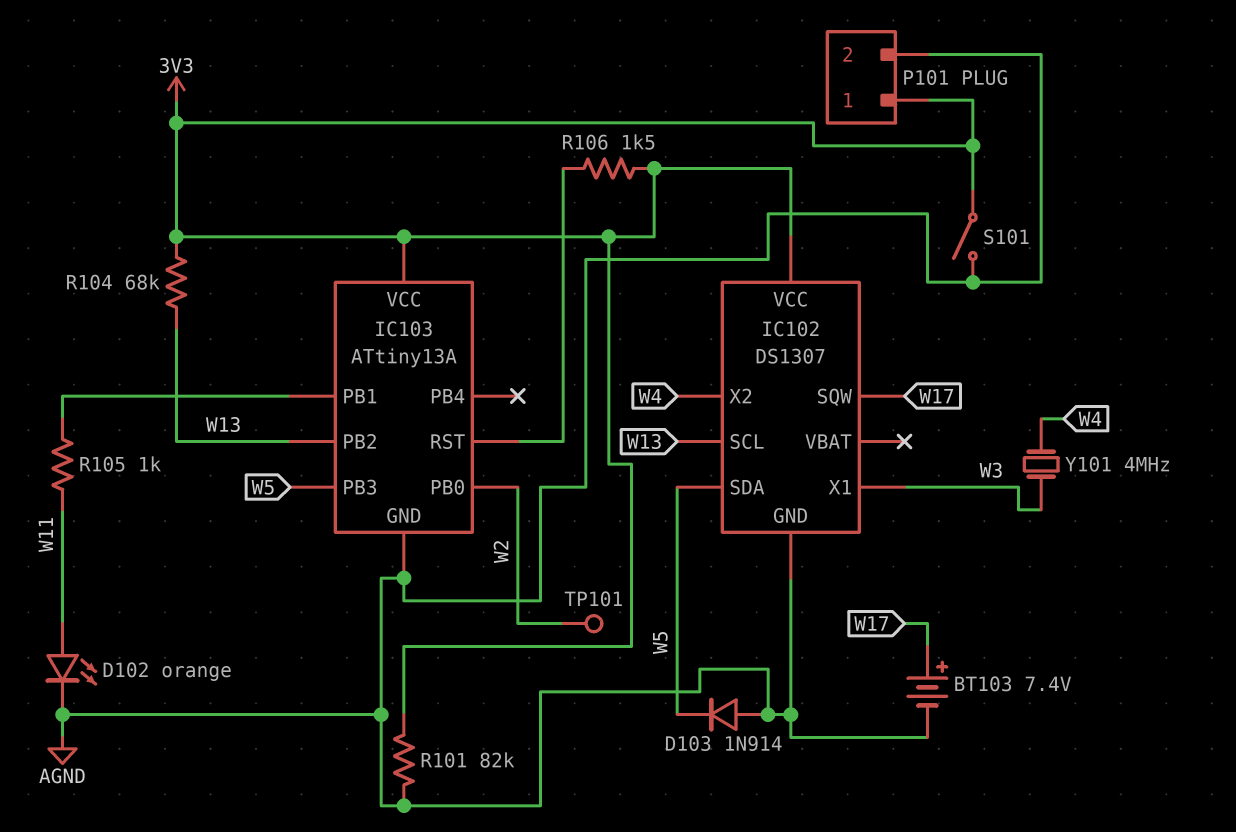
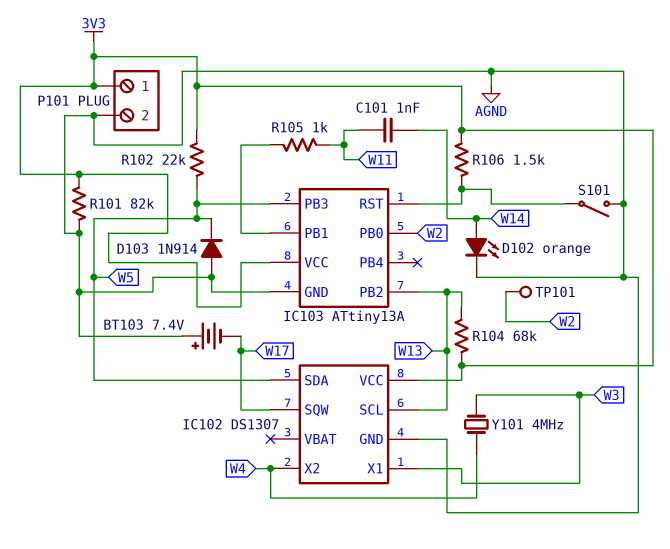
BT103: 7.4V (plus W17, minus AGND) -> 7.4V (plus AGND, minus W17)
C101: none -> 1nF (W11, W14)
D102: LED orange (A W11, K AGND) -> LED orange (A W14, K AGND)
R102: none -> 22k (3V3, W5)
S101: switch (3V3, AGND) -> switch (AGND, IC103/RST)

